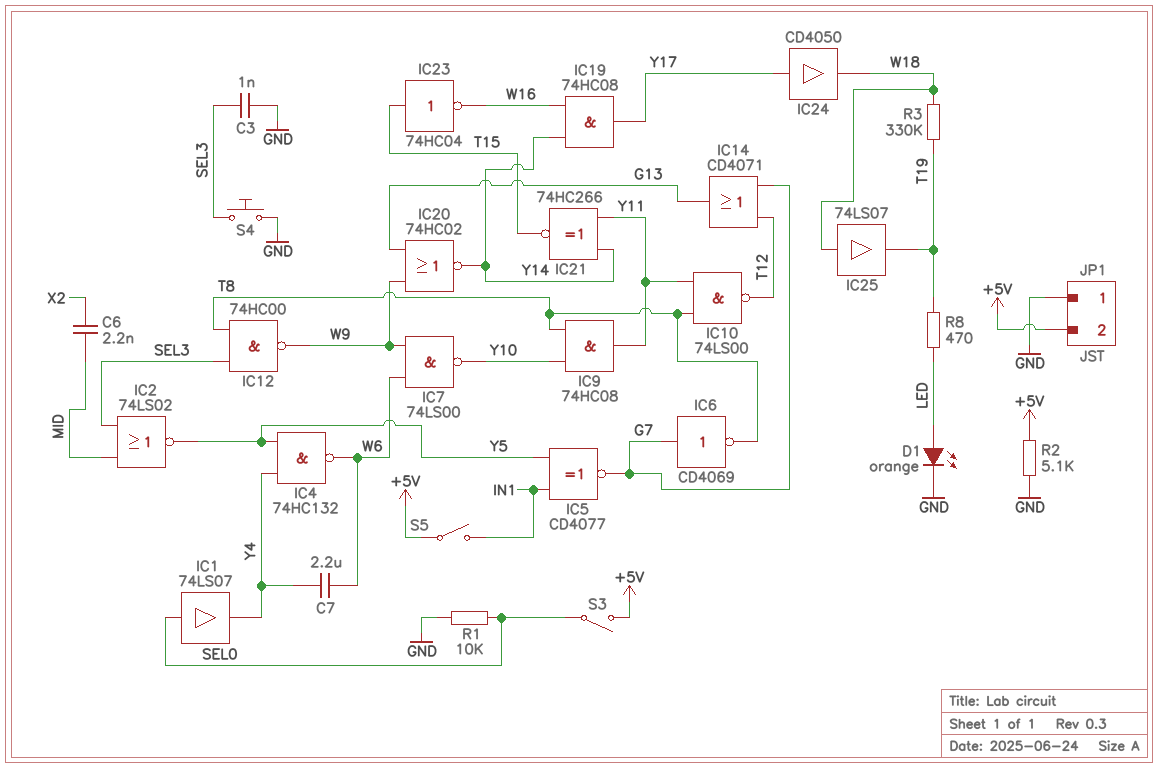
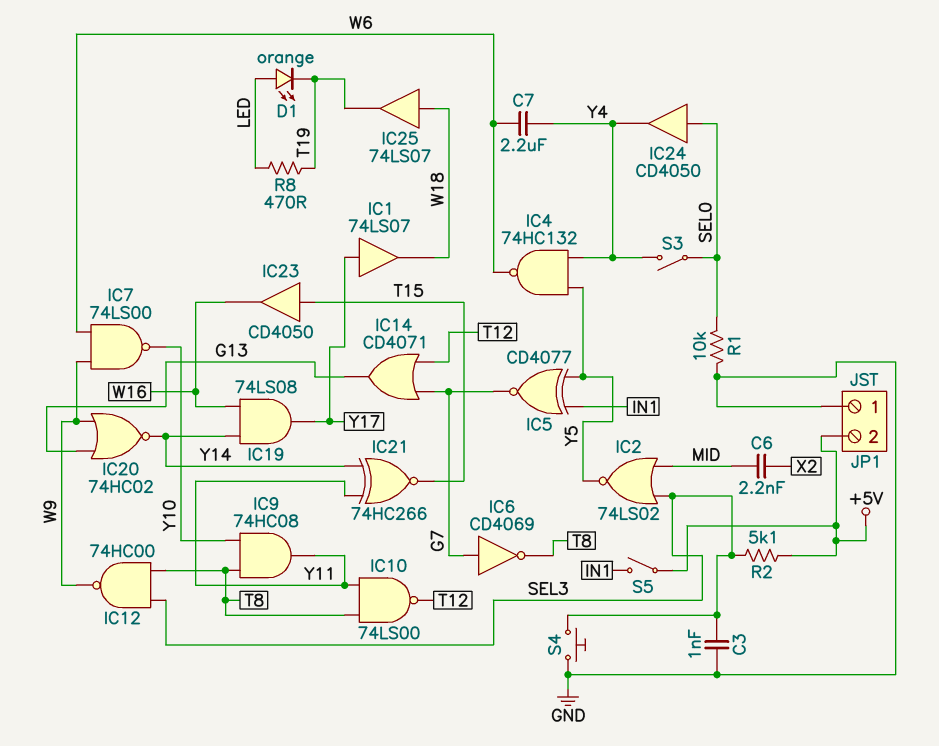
D1: LED orange (A LED, K GND) -> LED orange (A LED, K T19)
IC1: buffer 74LS07 (in SEL0, out Y4) -> buffer 74LS07 (in Y17, out W18)
IC19: AND 74HC08 (in W16, in Y14, out Y17) -> AND 74LS08 (in W16, in Y14, out Y17)
IC23: NOT 74HC04 (in T15, out W16) -> buffer CD4050 (in T15, out W16)
IC24: buffer CD4050 (in Y17, out W18) -> buffer CD4050 (in SEL0, out Y4)
R2: 5.1k (+5V, GND) -> 5.1k (+5V, SEL3)
R3: 330k (T19, W18) -> none
S3: switch (+5V, SEL0) -> switch (SEL0, Y4)

